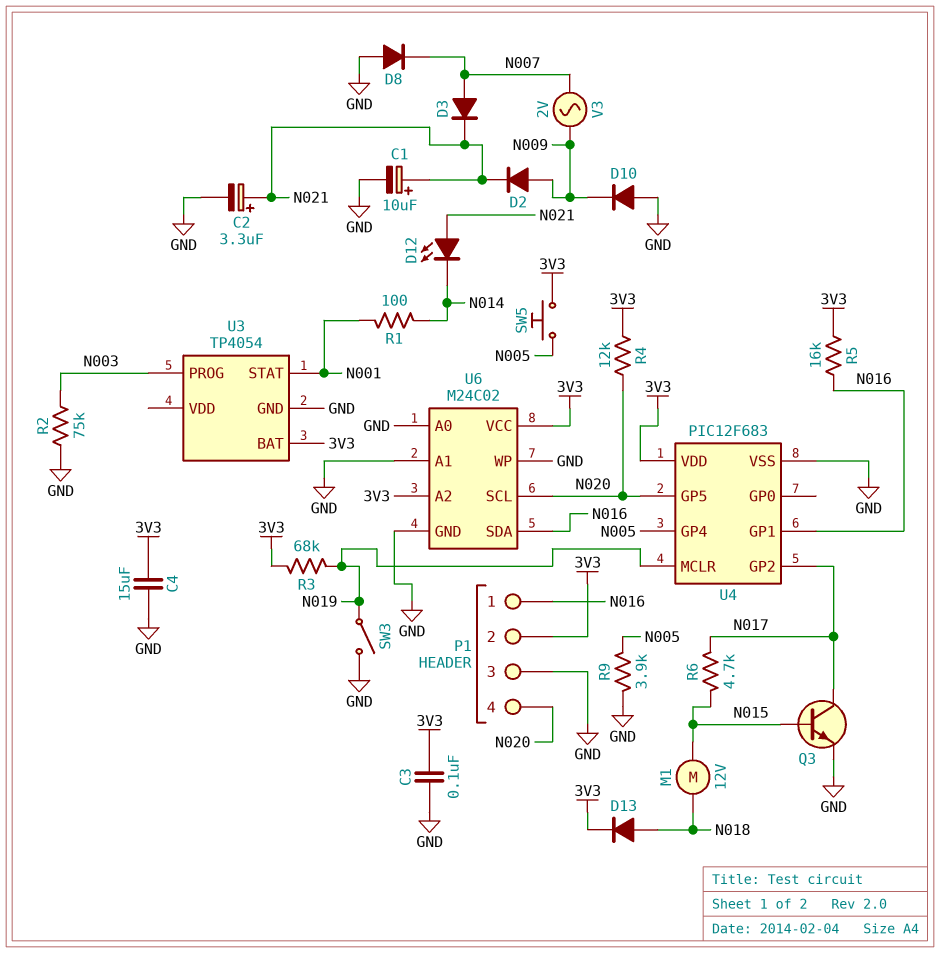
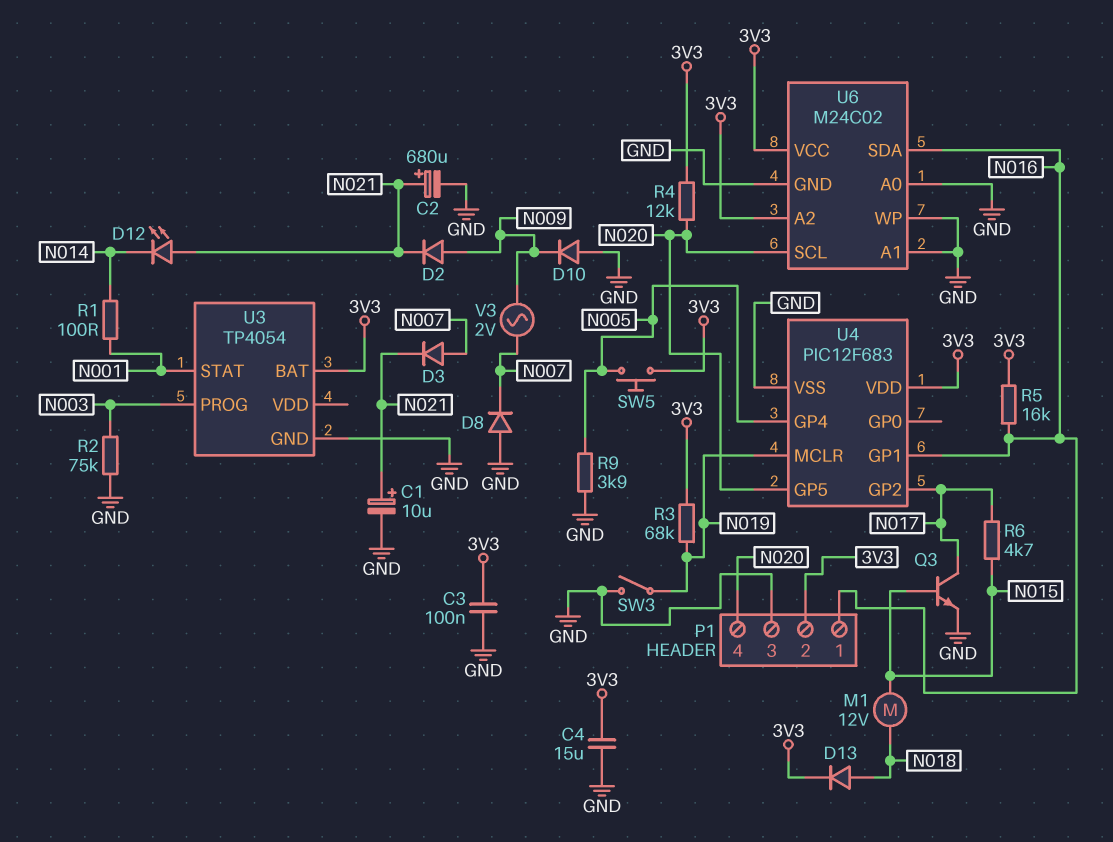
C2: 3.3uF (plus N021, minus GND) -> 680uF (plus N021, minus GND)

